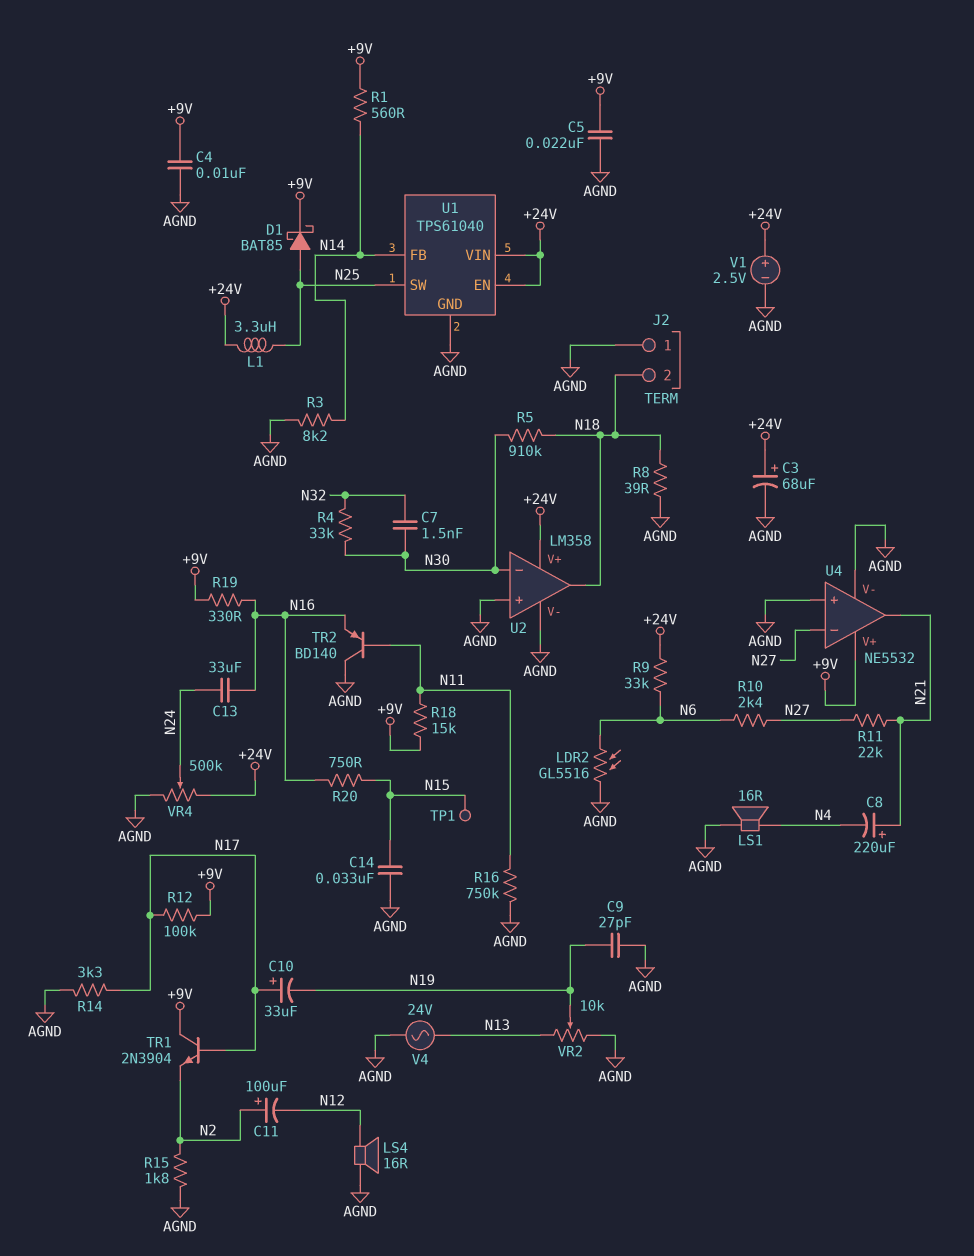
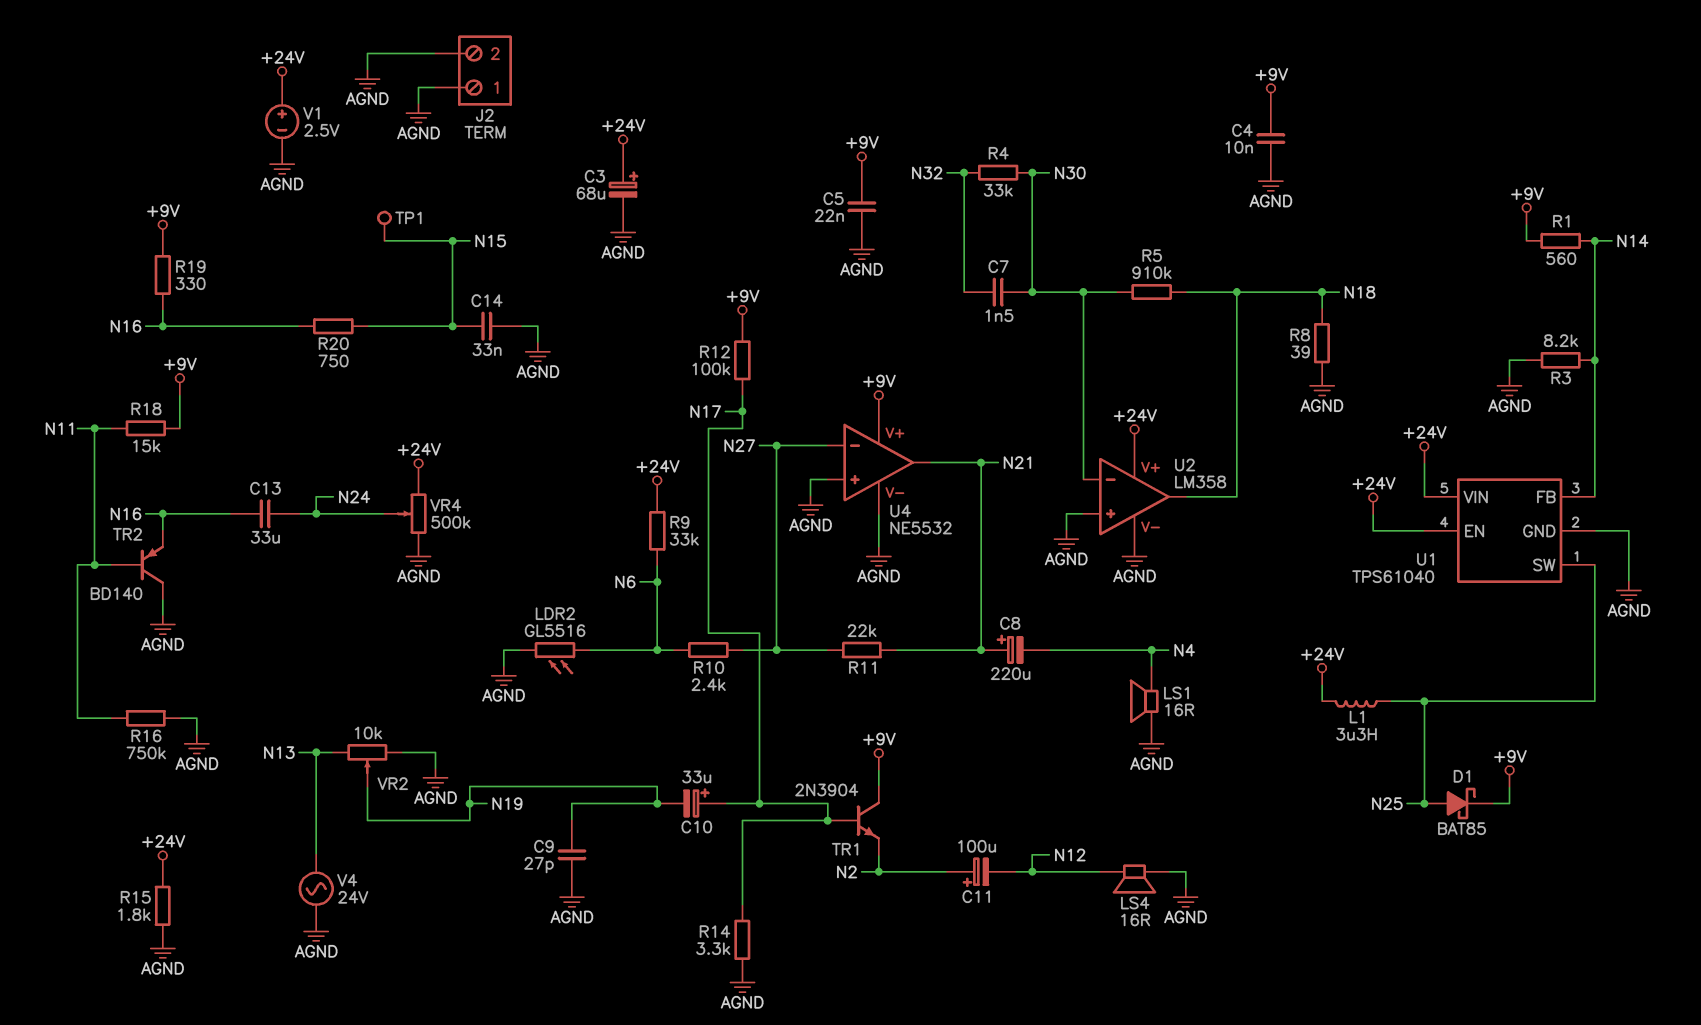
J2 pin 2: N18 -> AGND
R15: 1.8k (AGND, N2) -> 1.8k (+24V, AGND)

